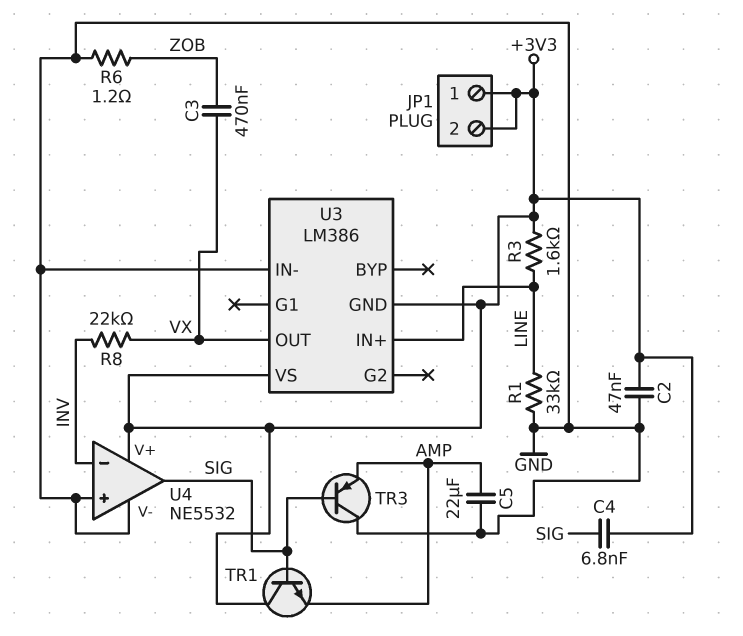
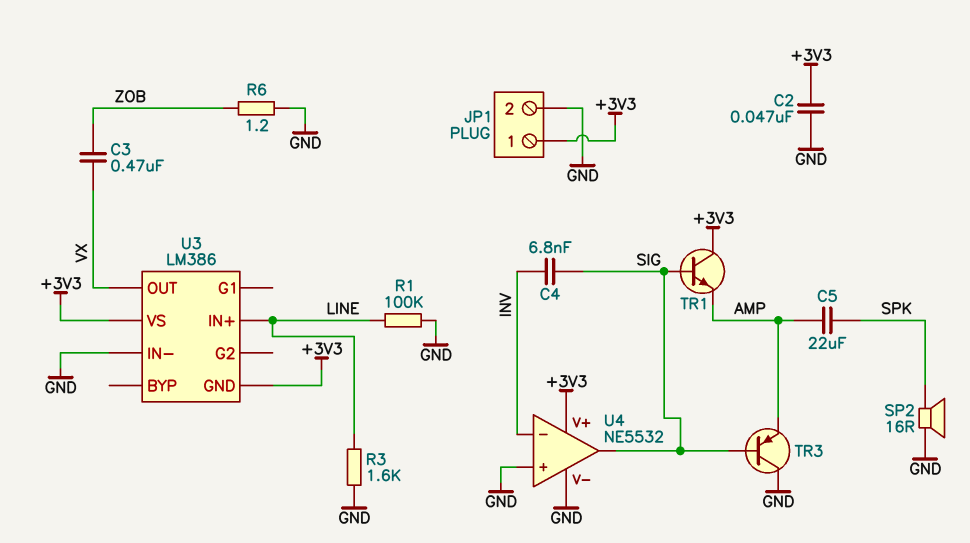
C4: 6.8nF (+3V3, SIG) -> 6.8nF (INV, SIG)
C5: 22uF (AMP, GND) -> 22uF (AMP, SPK)
JP1 pin 2: +3V3 -> GND
R1: 33k (GND, LINE) -> 100k (GND, LINE)
R3: 1.6k (+3V3, LINE) -> 1.6k (GND, LINE)
R8: 22k (INV, VX) -> none
SP2: none -> speaker 16R (GND, SPK)

